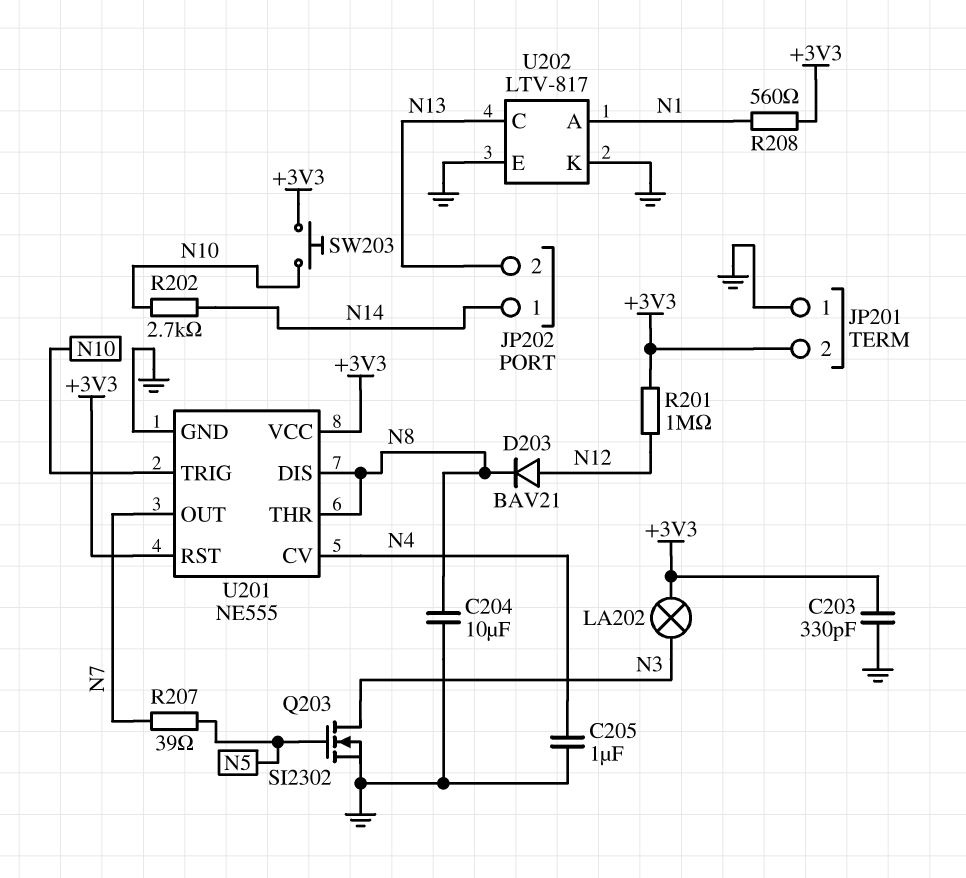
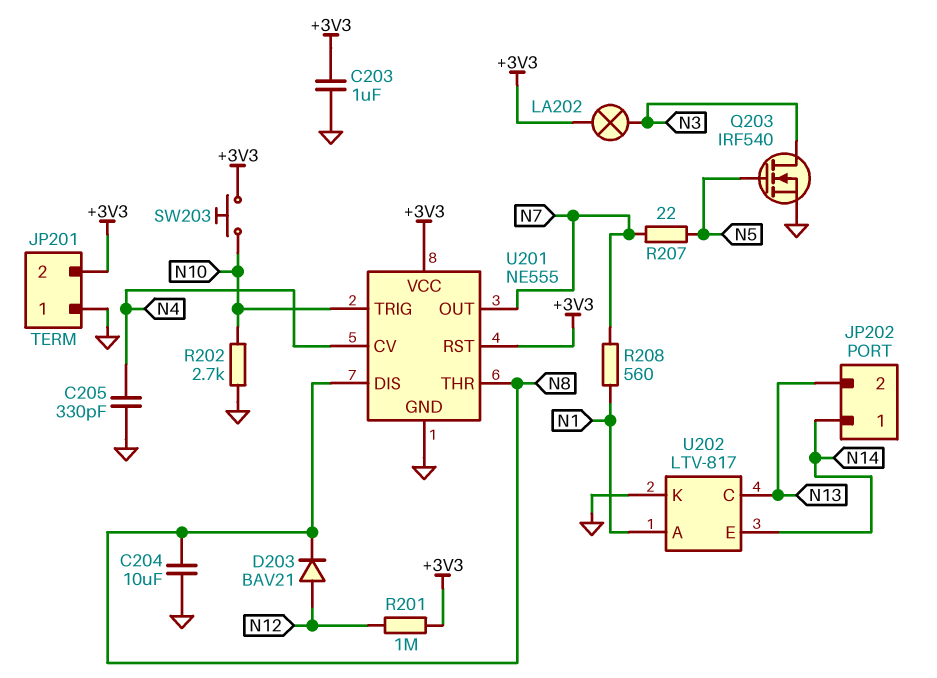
C203: 330pF (+3V3, GND) -> 1uF (+3V3, GND)
C205: 1uF (GND, N4) -> 330pF (GND, N4)
Q203: NMOS SI2302 (G N5, D N3, S GND) -> NMOS IRF540 (G N5, D N3, S GND)
R202: 2.7k (N10, N14) -> 2.7k (GND, N10)
R207: 39 (N5, N7) -> 22 (N5, N7)
R208: 560 (+3V3, N1) -> 560 (N1, N7)
U202 pin E: GND -> N14

